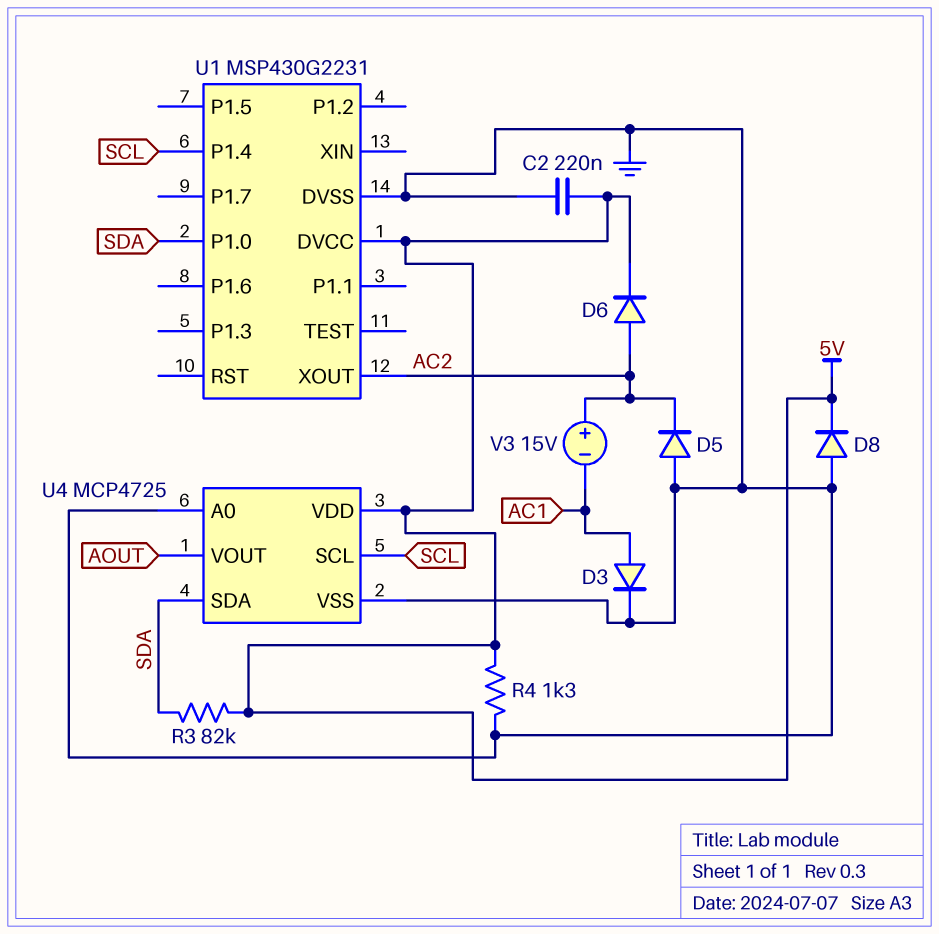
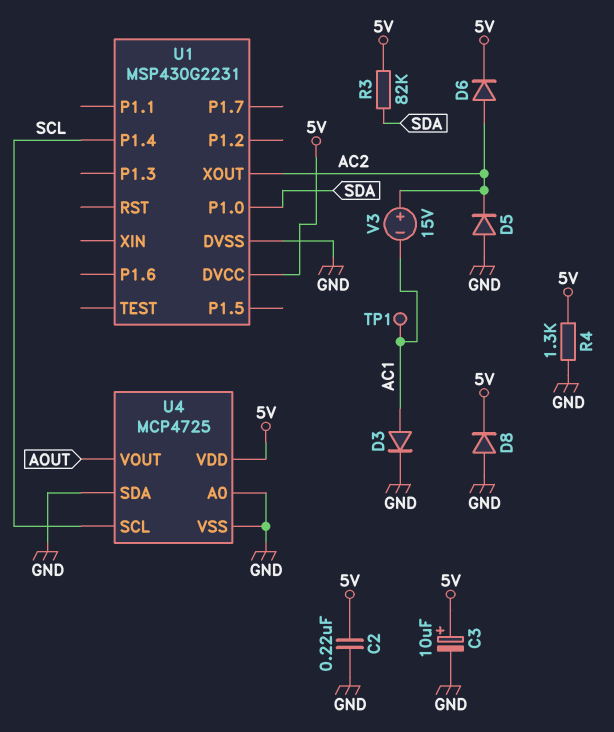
C3: none -> 10uF (plus 5V, minus GND)
TP1: none -> test point (AC1)
U4 pin SDA: SDA -> GND

